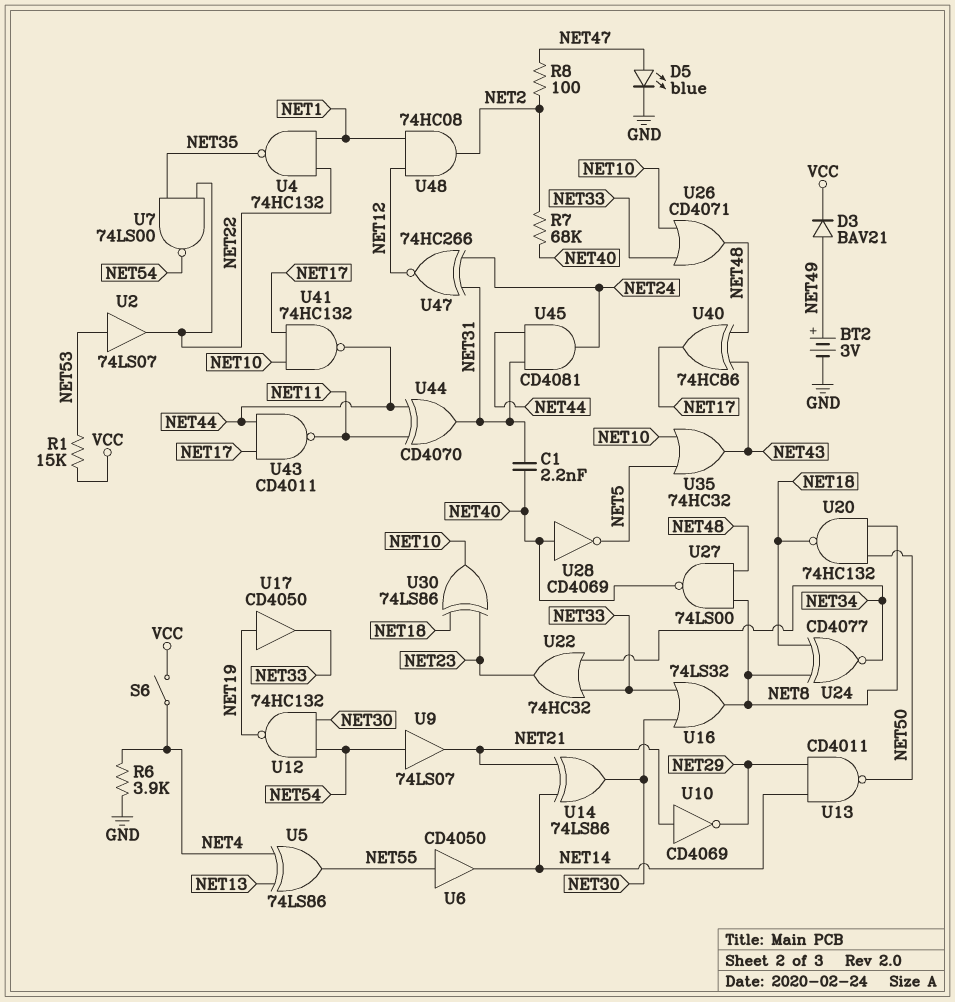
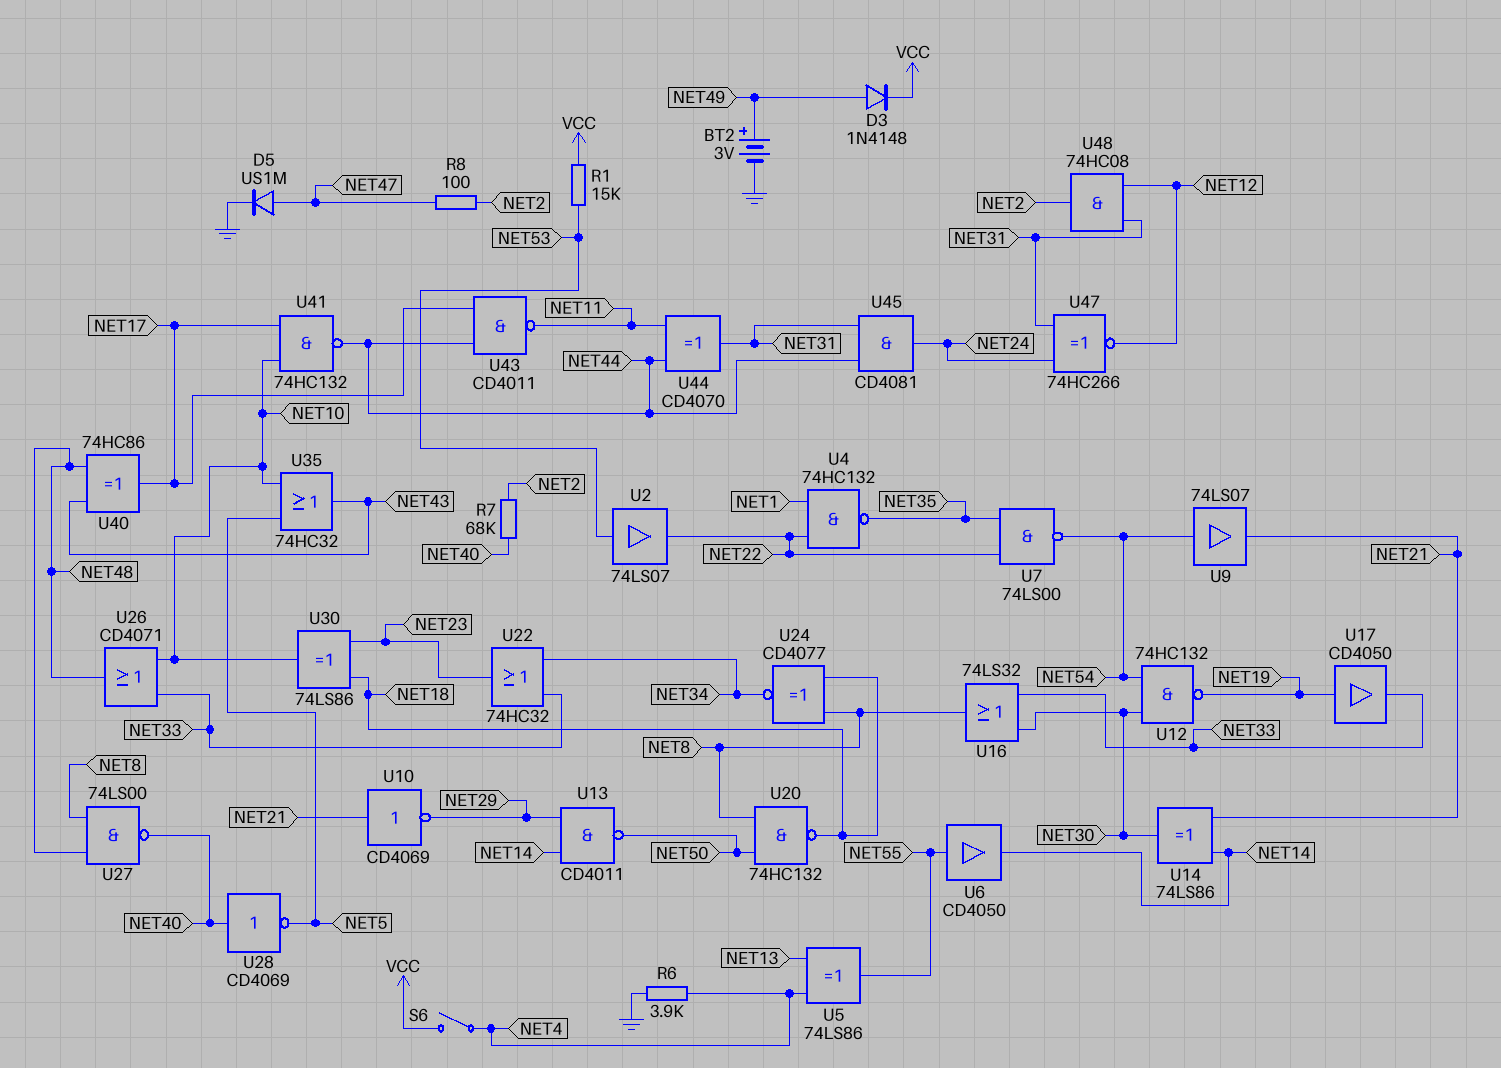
C1: 2.2nF (NET31, NET40) -> none
D3: diode BAV21 (A NET49, K VCC) -> diode 1N4148 (A NET49, K VCC)
D5: LED blue (A NET47, K GND) -> diode US1M (A NET47, K GND)
U48: AND 74HC08 (in NET1, in NET12, out NET2) -> AND 74HC08 (in NET12, in NET31, out NET2)

